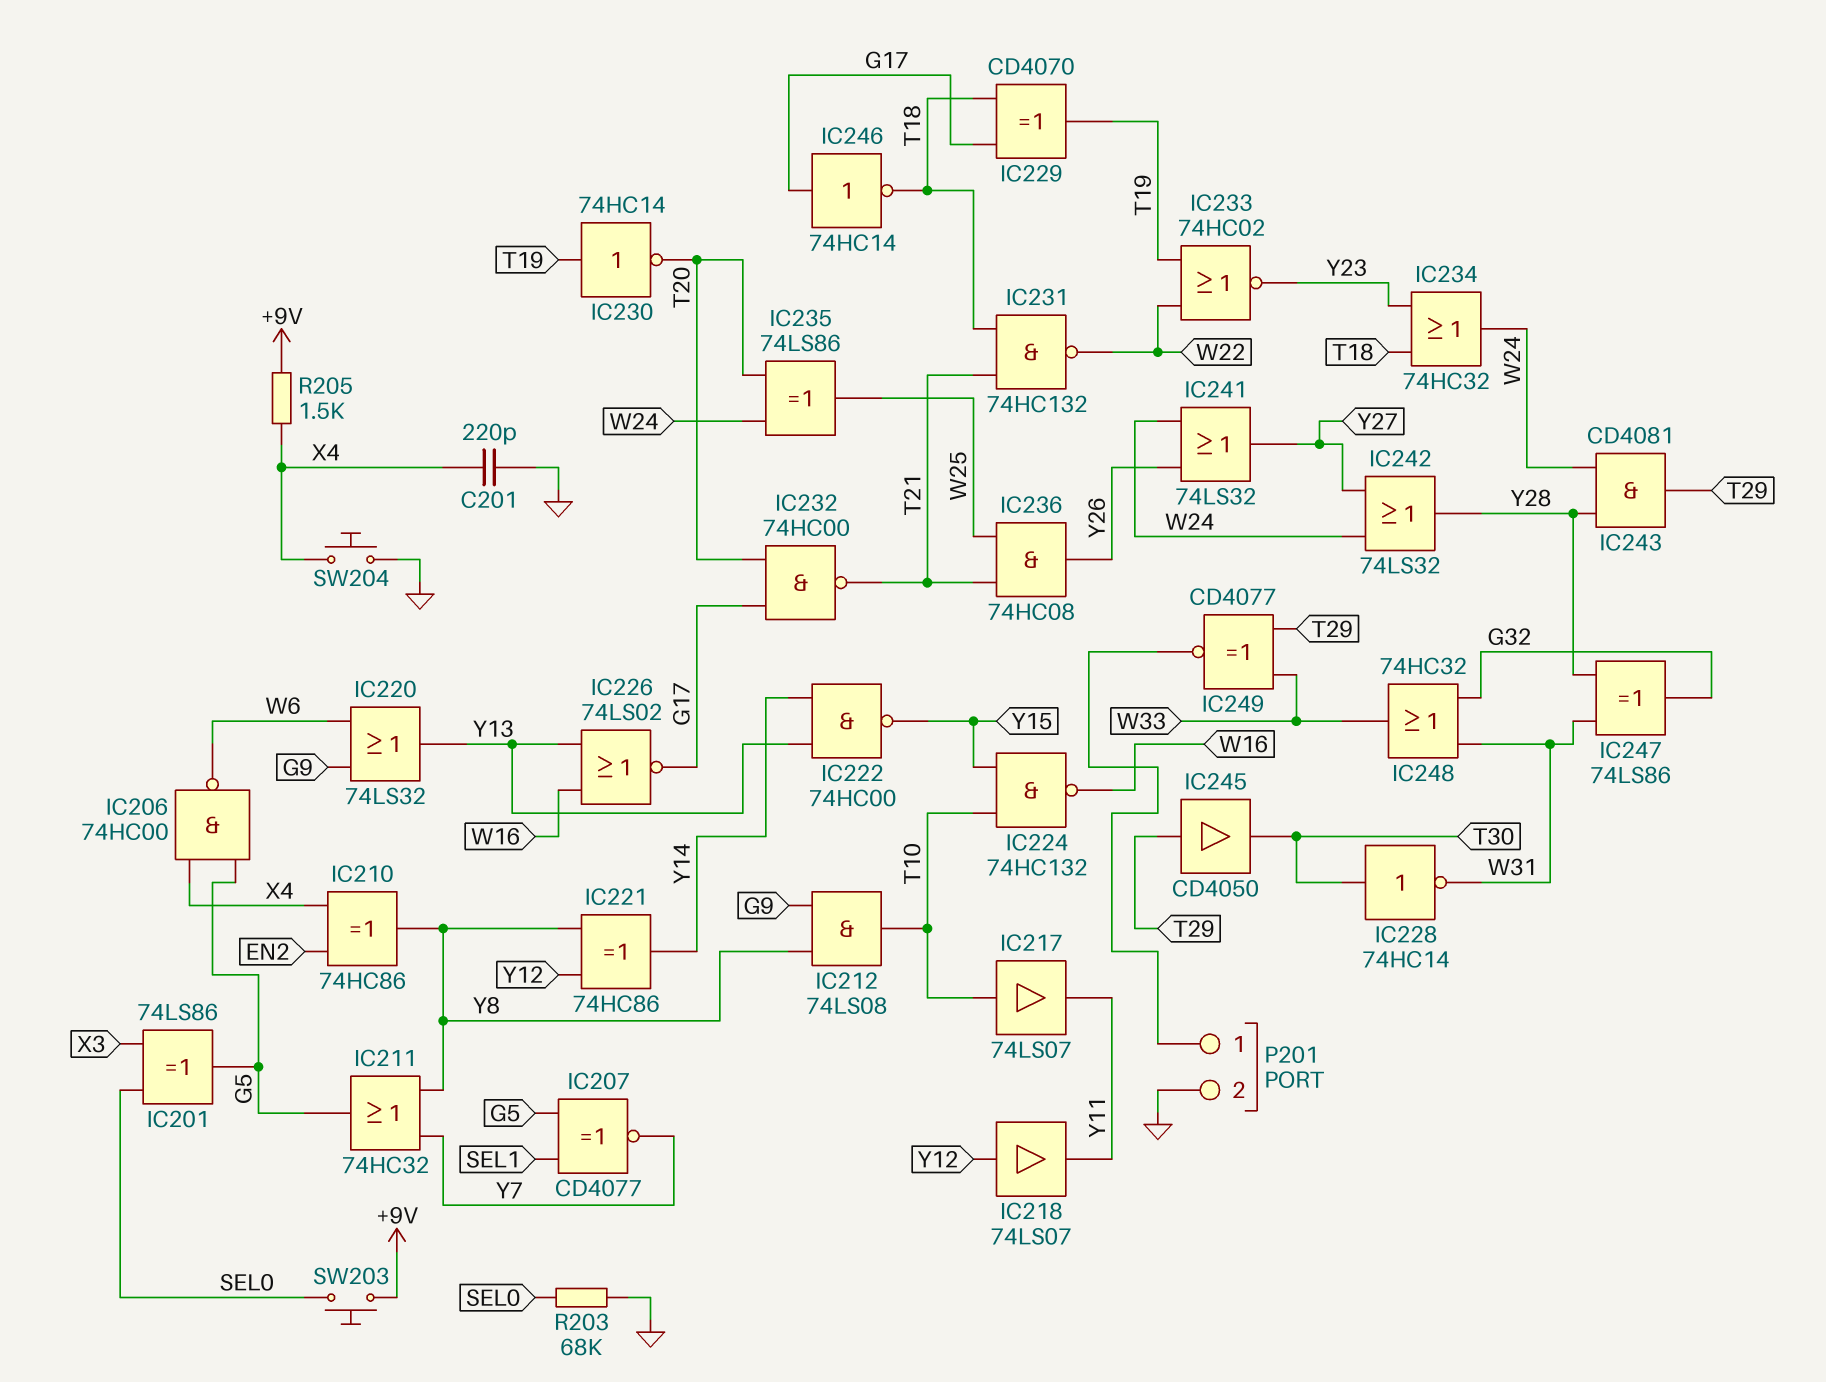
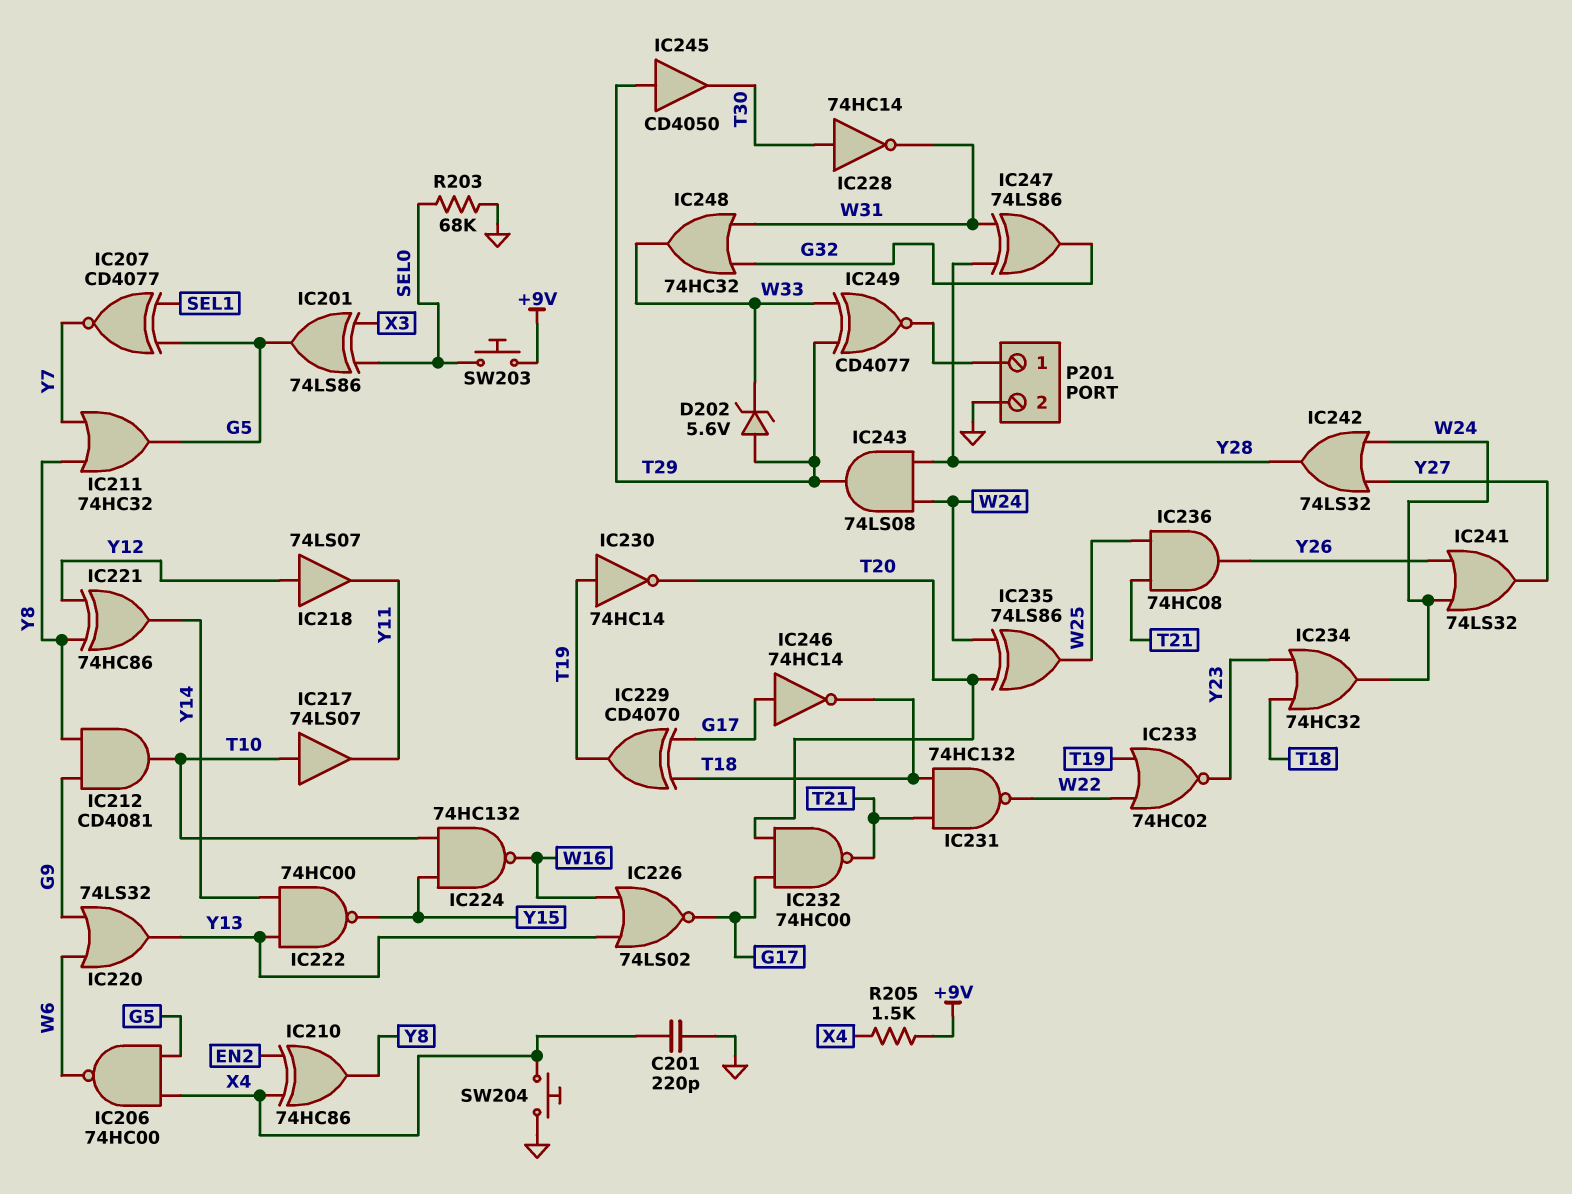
D202: none -> zener 5.6V (A T29, K W33)
IC212: AND 74LS08 (in G9, in Y8, out T10) -> AND CD4081 (in G9, in Y8, out T10)
IC243: AND CD4081 (in W24, in Y28, out T29) -> AND 74LS08 (in W24, in Y28, out T29)

